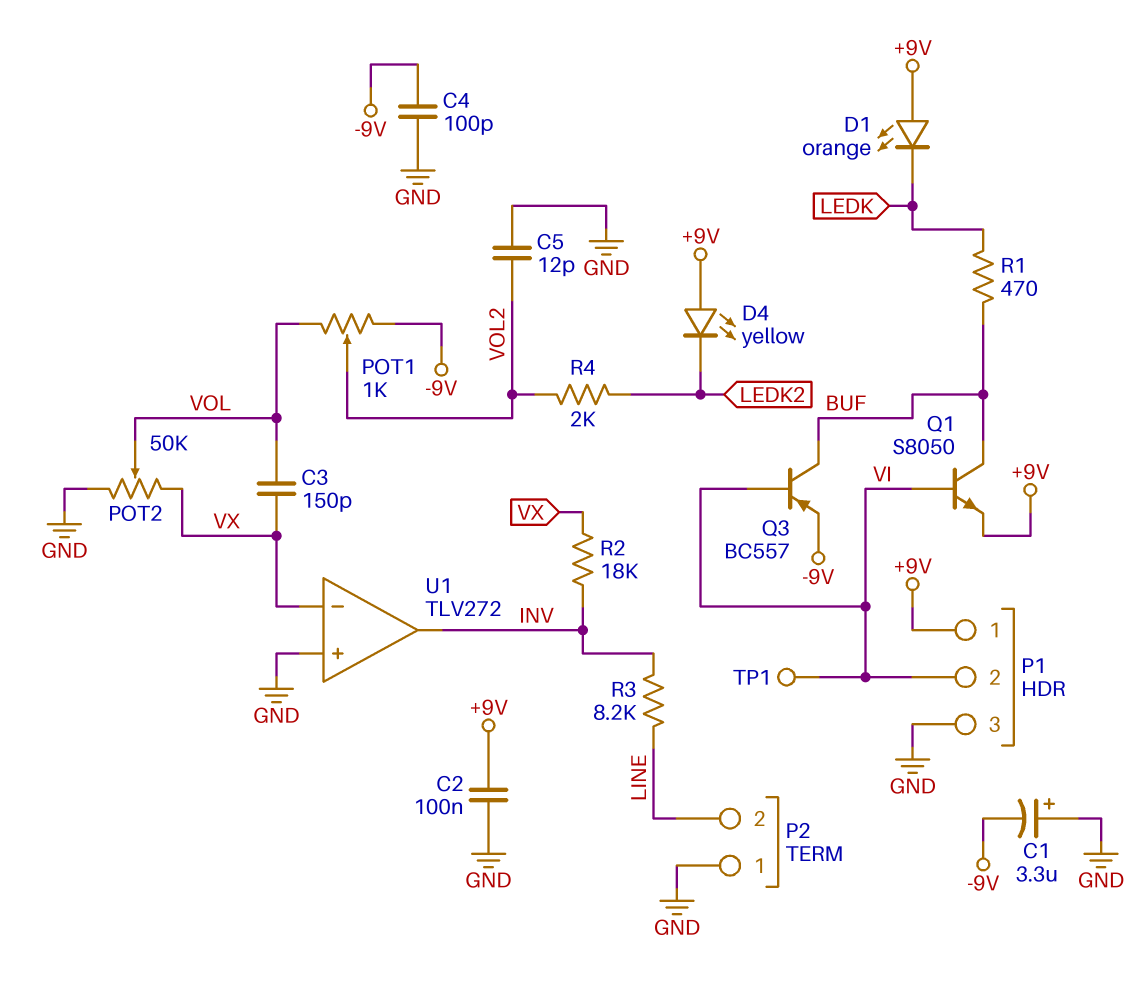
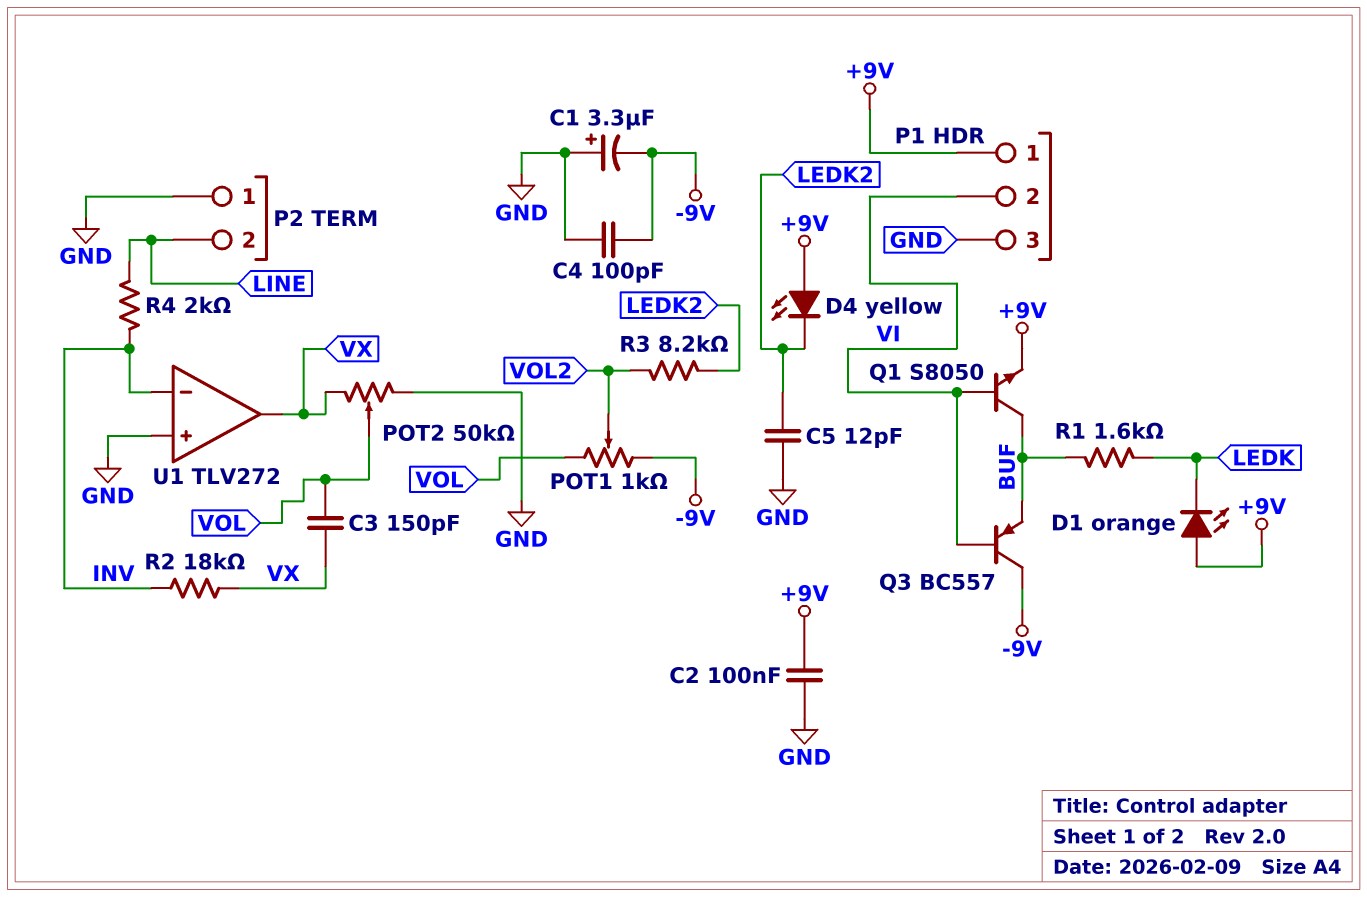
C5: 12pF (GND, VOL2) -> 12pF (GND, LEDK2)
Q3: PNP BC557 (B VI, C BUF, E -9V) -> PNP BC557 (B VI, C -9V, E BUF)
R1: 470 (BUF, LEDK) -> 1.6k (BUF, LEDK)
R3: 8.2k (INV, LINE) -> 8.2k (LEDK2, VOL2)
R4: 2k (LEDK2, VOL2) -> 2k (INV, LINE)
TP1: test point (VI) -> none
U1 pin in-: VX -> INV
U1 pin out: INV -> VX

